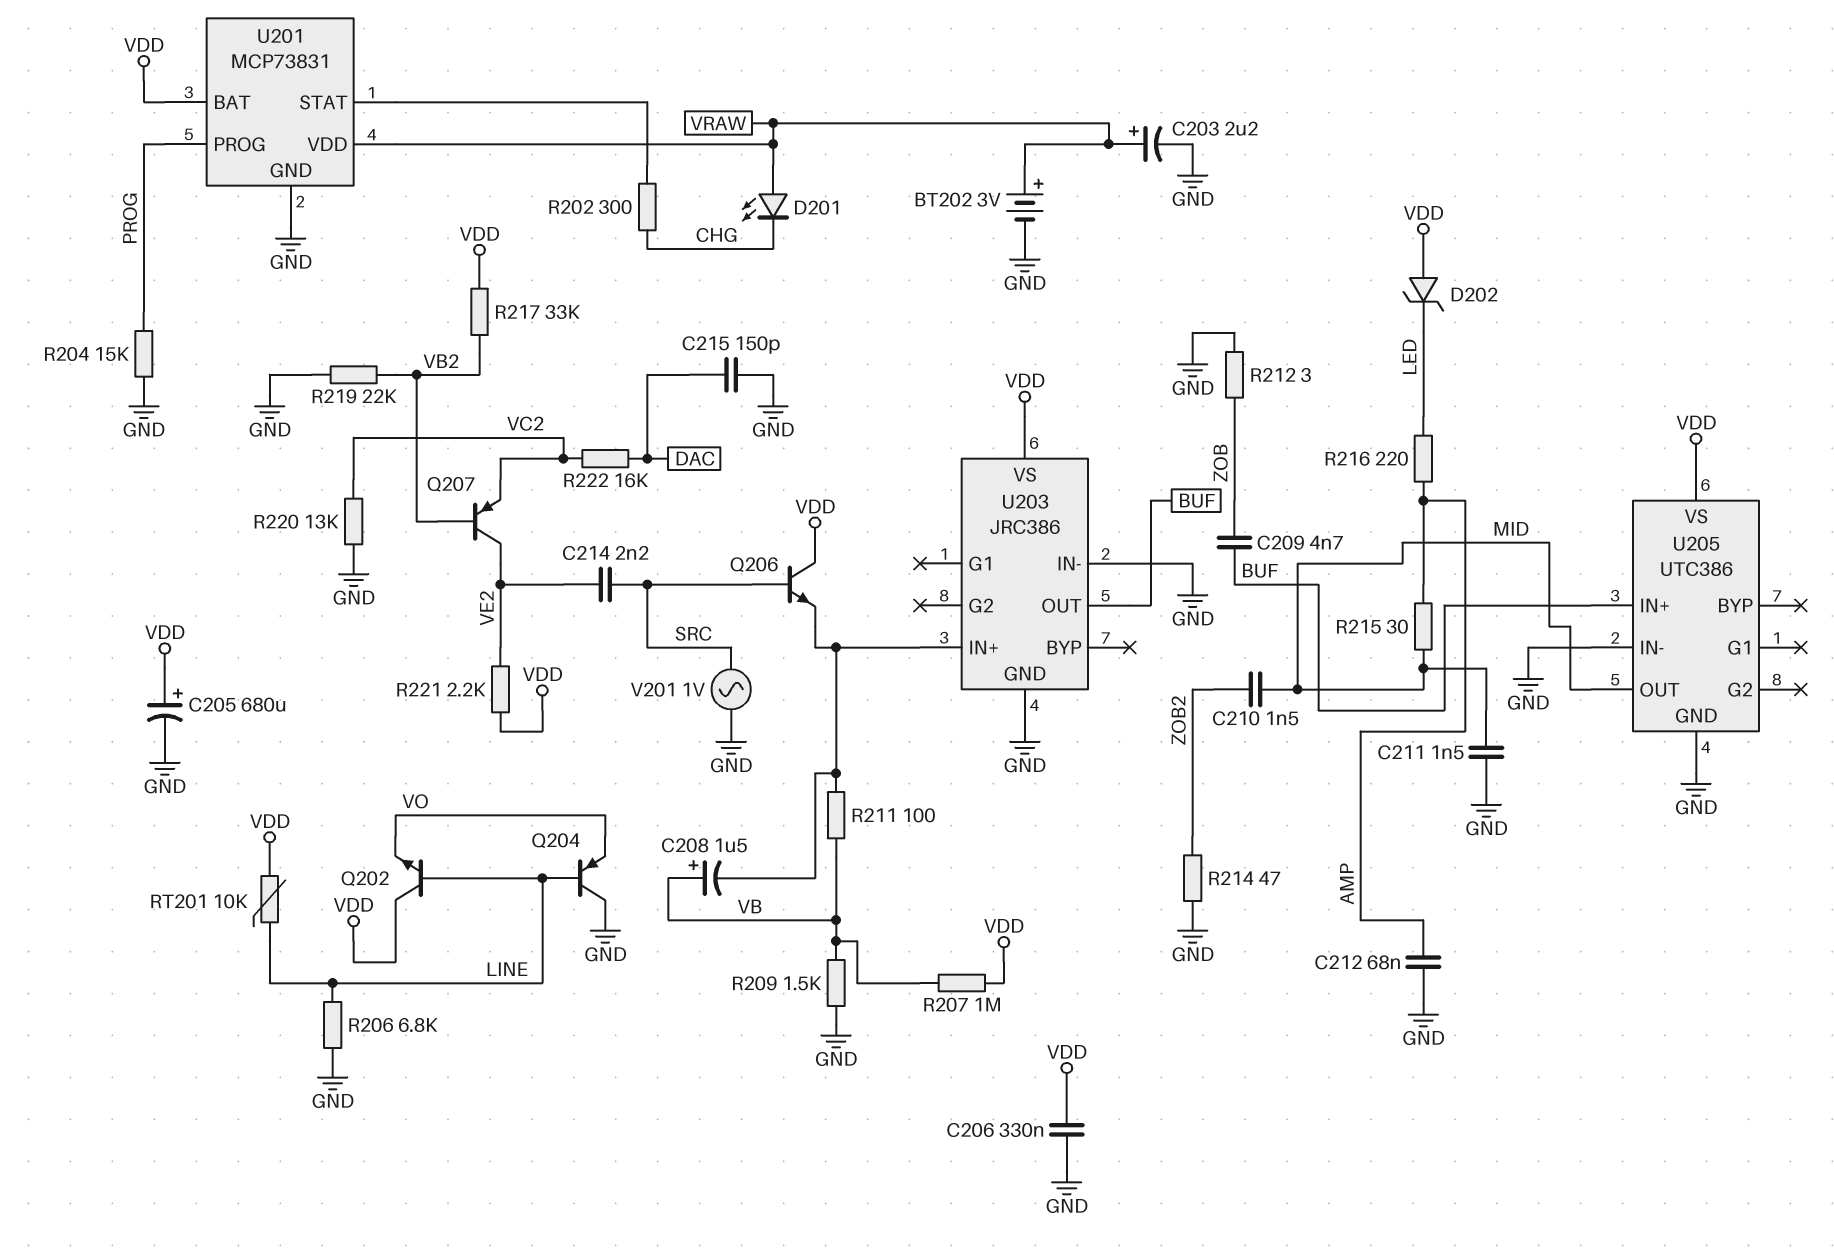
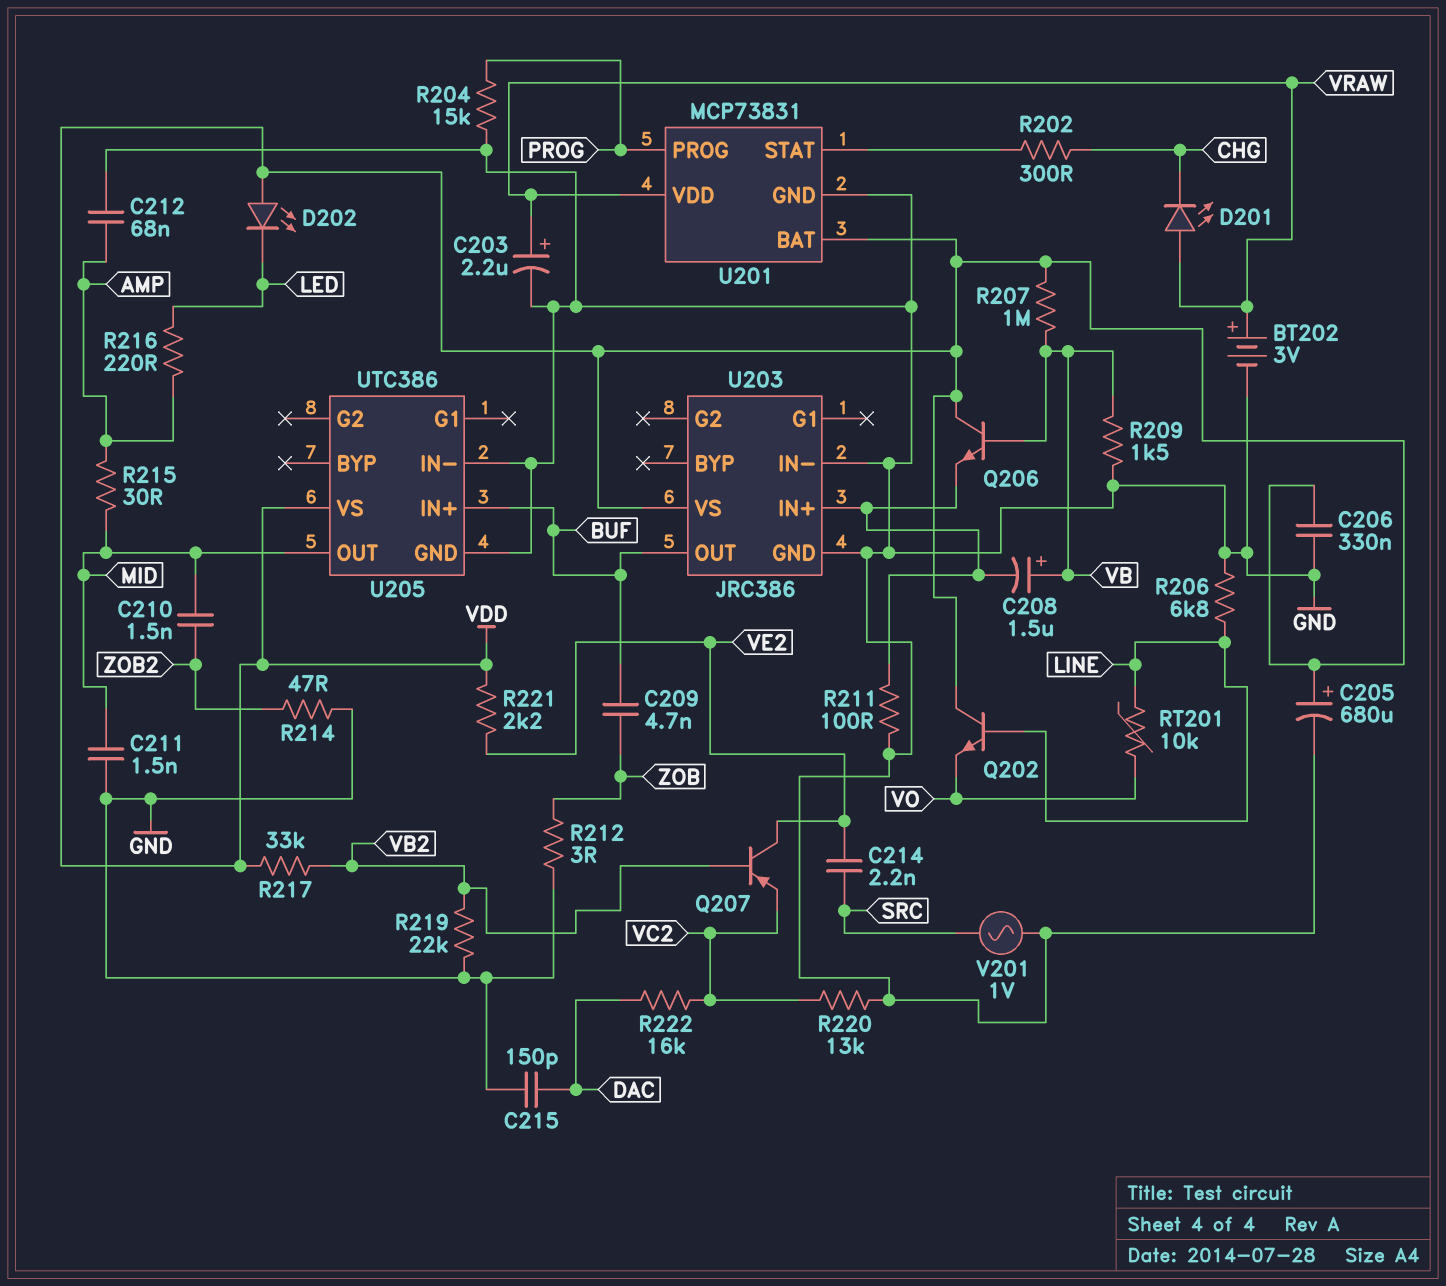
D202: zener (A VDD, K LED) -> LED (A VDD, K LED)
Q204: PNP (B LINE, C GND, E VO) -> none
Q206: NPN (B SRC, C VDD, E U203/IN+) -> NPN (B VB, C VDD, E U203/IN+)
R211: 100 (U203/IN+, VB) -> 100 (GND, U203/IN+)
RT201: 10k (LINE, VDD) -> 10k (LINE, VO)

